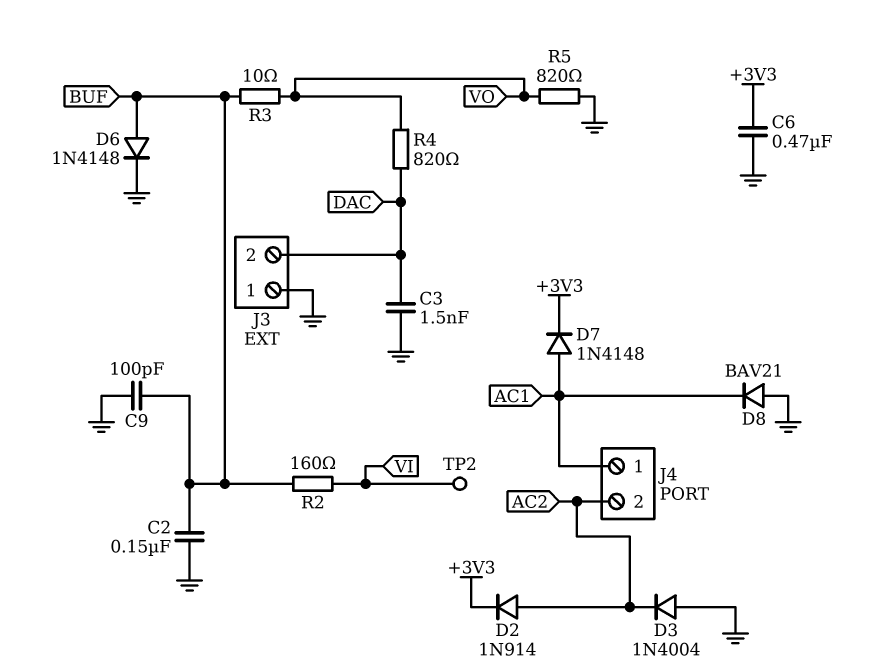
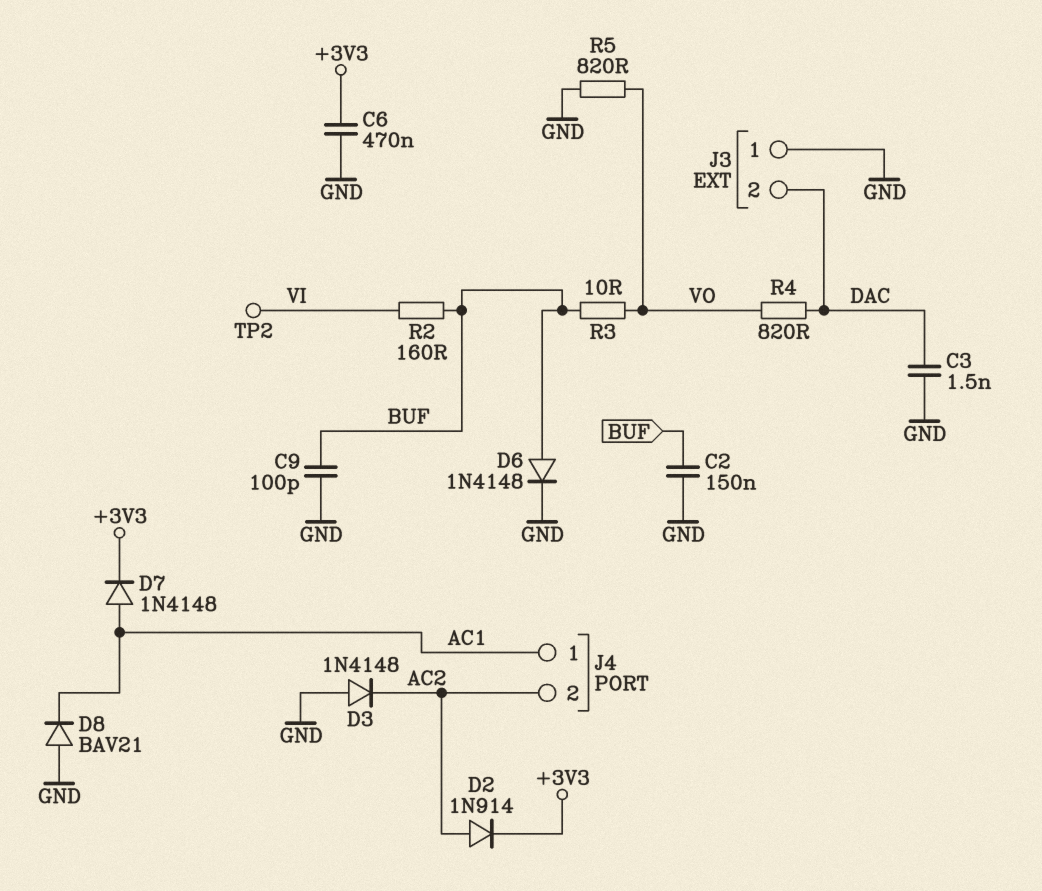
D3: diode 1N4004 (A GND, K AC2) -> diode 1N4148 (A GND, K AC2)

